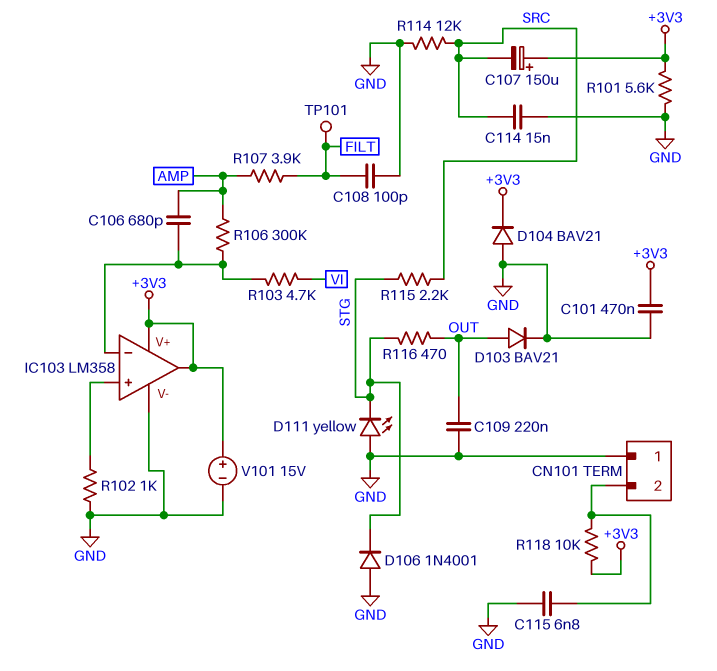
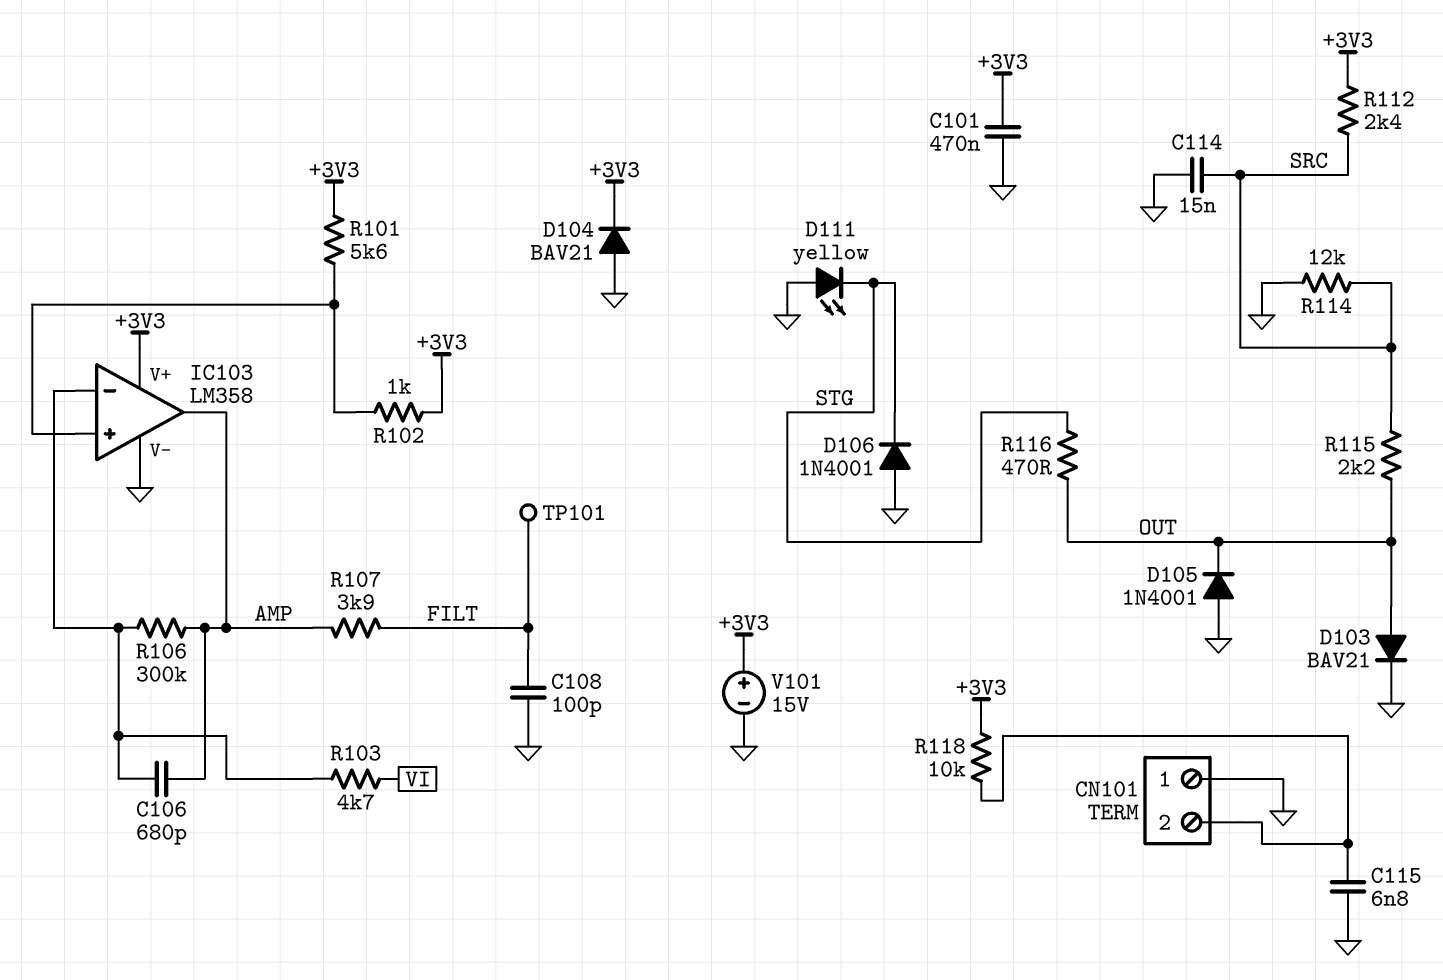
C107: 150uF (plus +3V3, minus SRC) -> none
C109: 220nF (GND, OUT) -> none
D105: none -> diode 1N4001 (A GND, K OUT)
IC103 pin out: +3V3 -> AMP
R101: 5.6k (+3V3, GND) -> 5.6k (+3V3, IC103/in+)
R102: 1k (GND, IC103/in+) -> 1k (+3V3, IC103/in+)
R112: none -> 2.4k (+3V3, SRC)
R115: 2.2k (SRC, STG) -> 2.2k (OUT, SRC)

